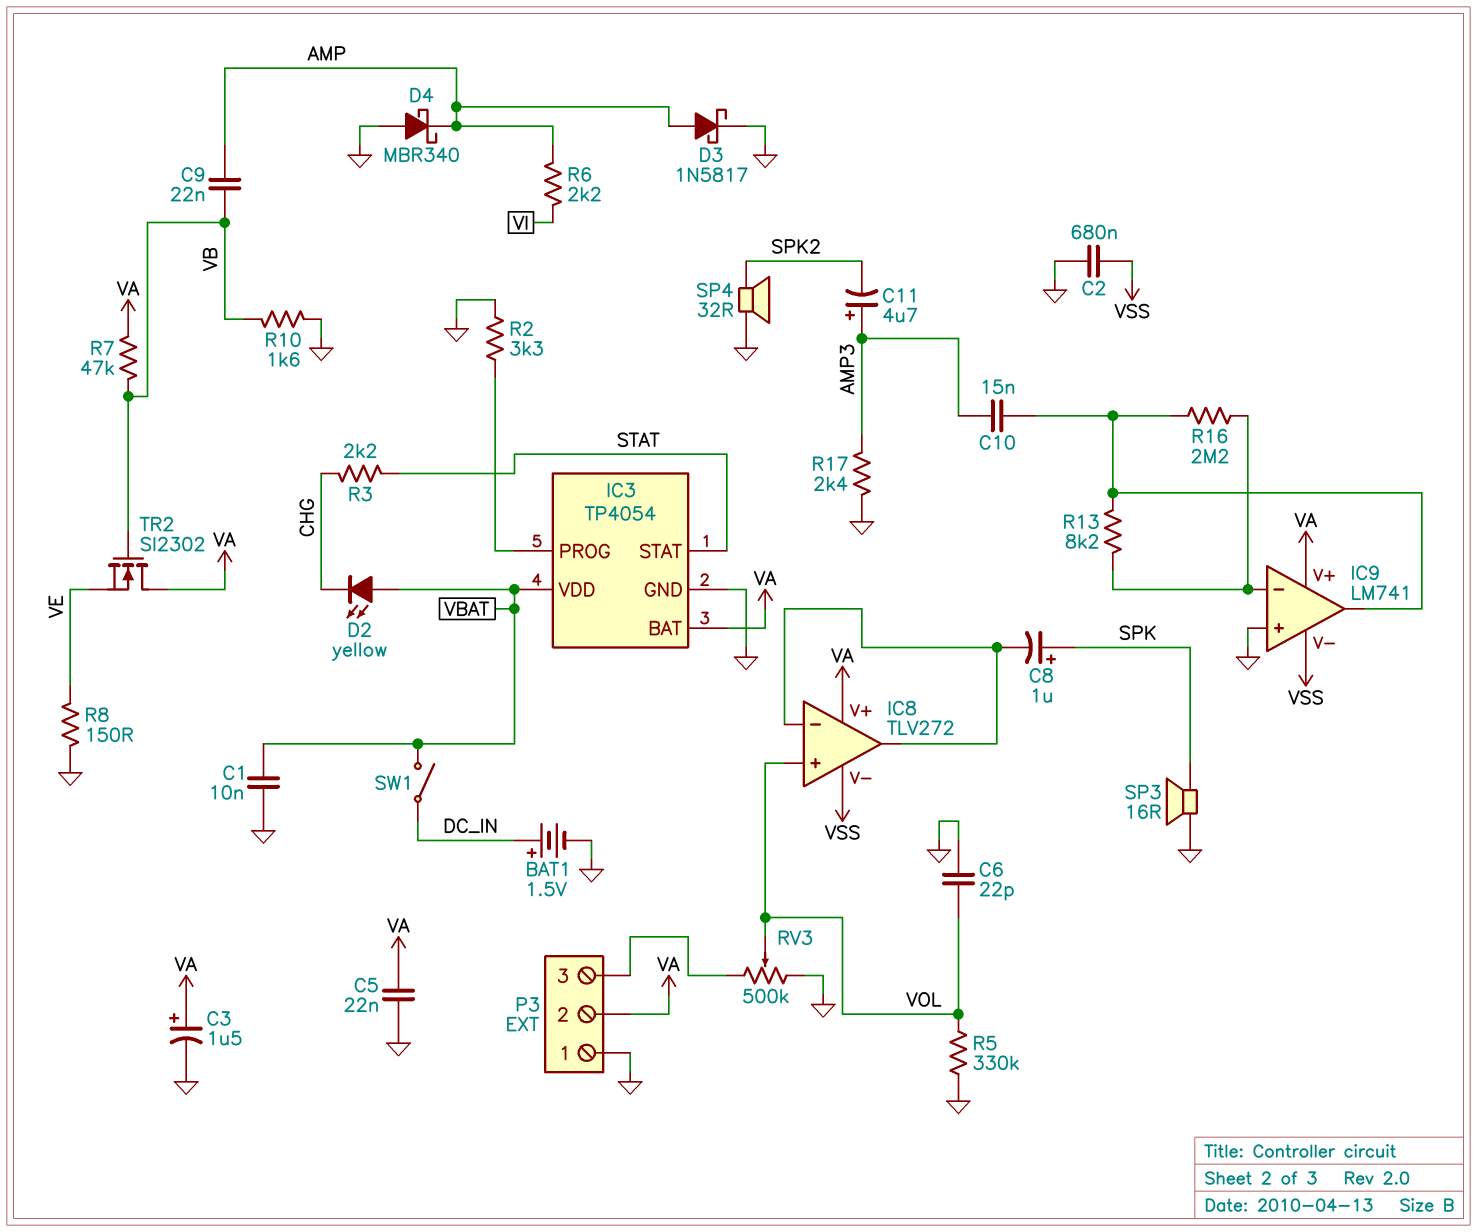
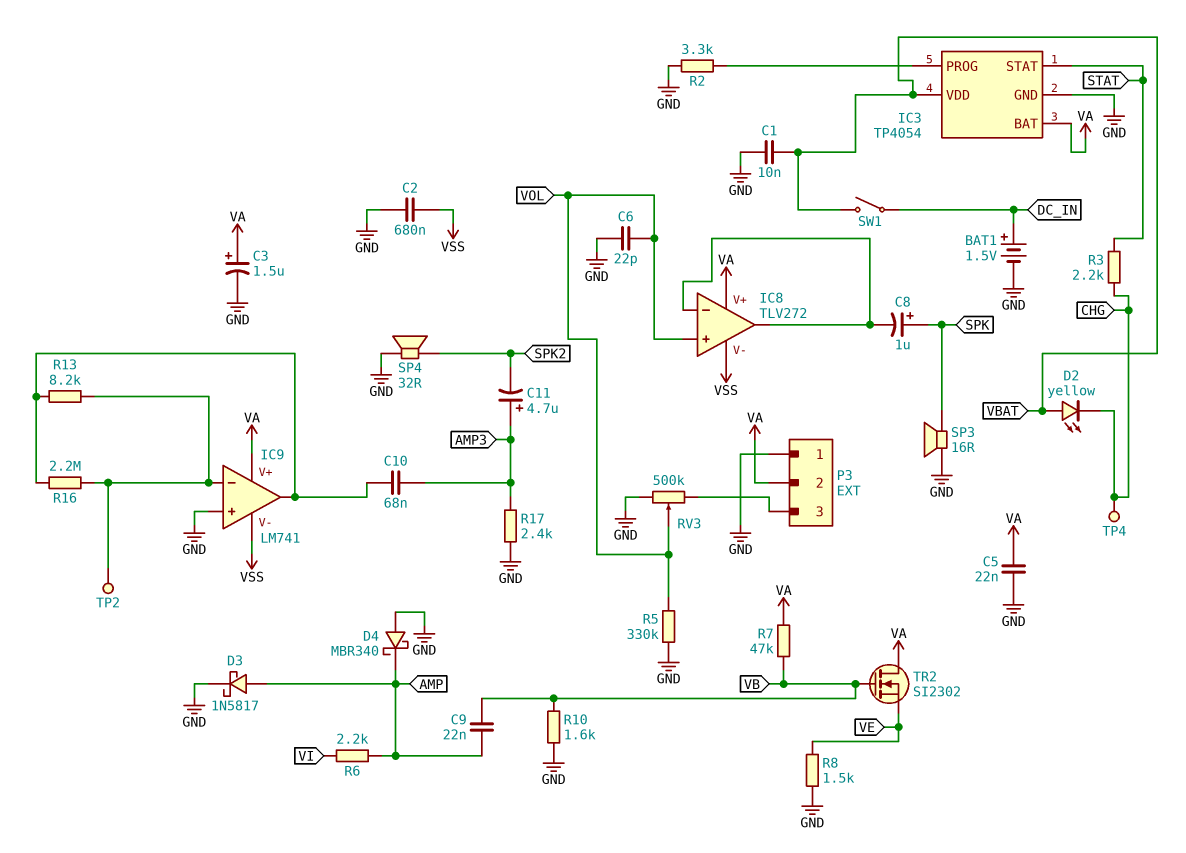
C10: 15nF (AMP3, IC9/out) -> 68nF (AMP3, IC9/out)
R8: 150 (GND, VE) -> 1.5k (GND, VE)
TP2: none -> test point (IC9/in-)
TP4: none -> test point (CHG)

